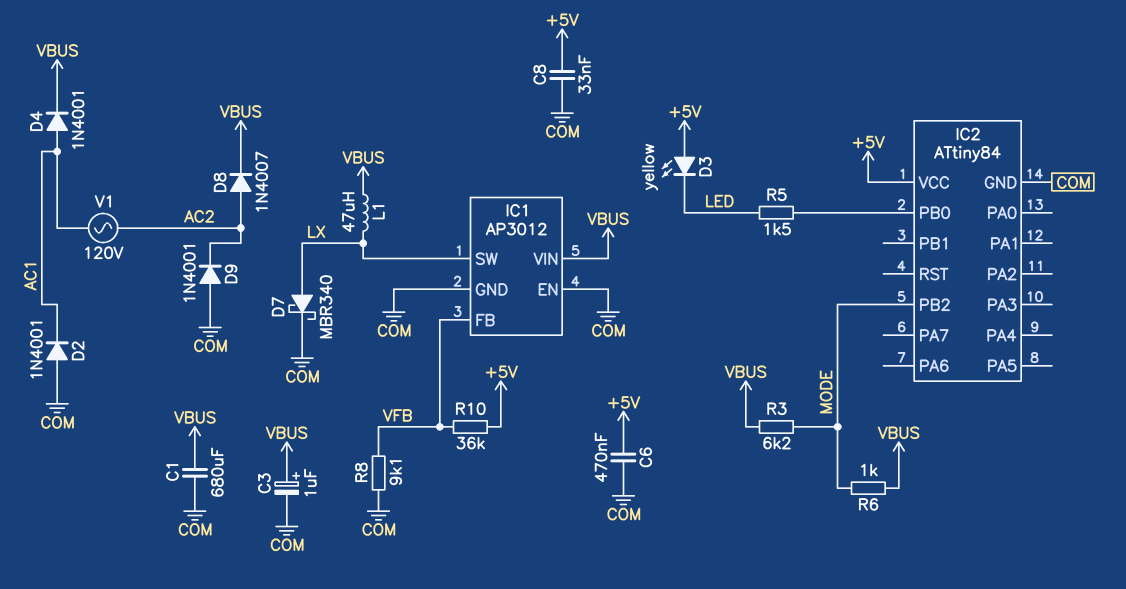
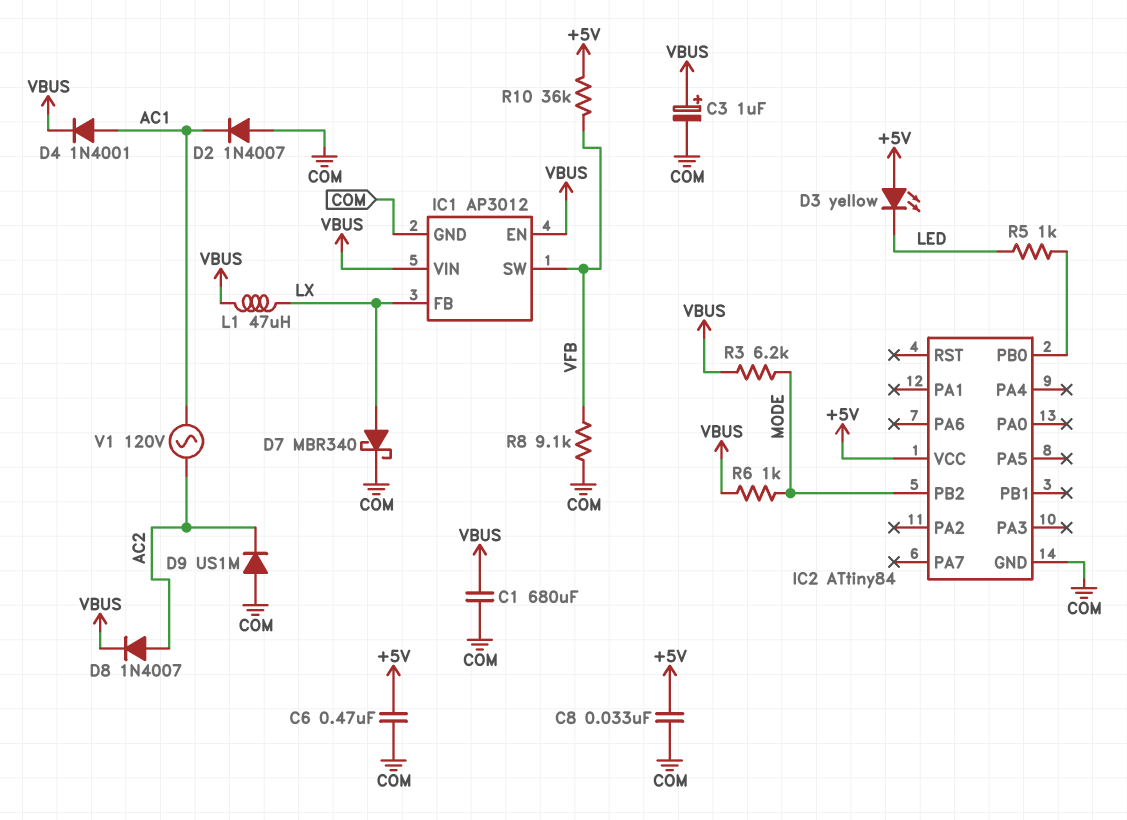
D2: diode 1N4001 (A COM, K AC1) -> diode 1N4007 (A COM, K AC1)
D9: diode 1N4001 (A COM, K AC2) -> diode US1M (A COM, K AC2)
IC1 pin EN: COM -> VBUS
IC1 pin FB: VFB -> LX
IC1 pin SW: LX -> VFB
R5: 1.5k (IC2/PB0, LED) -> 1k (IC2/PB0, LED)

